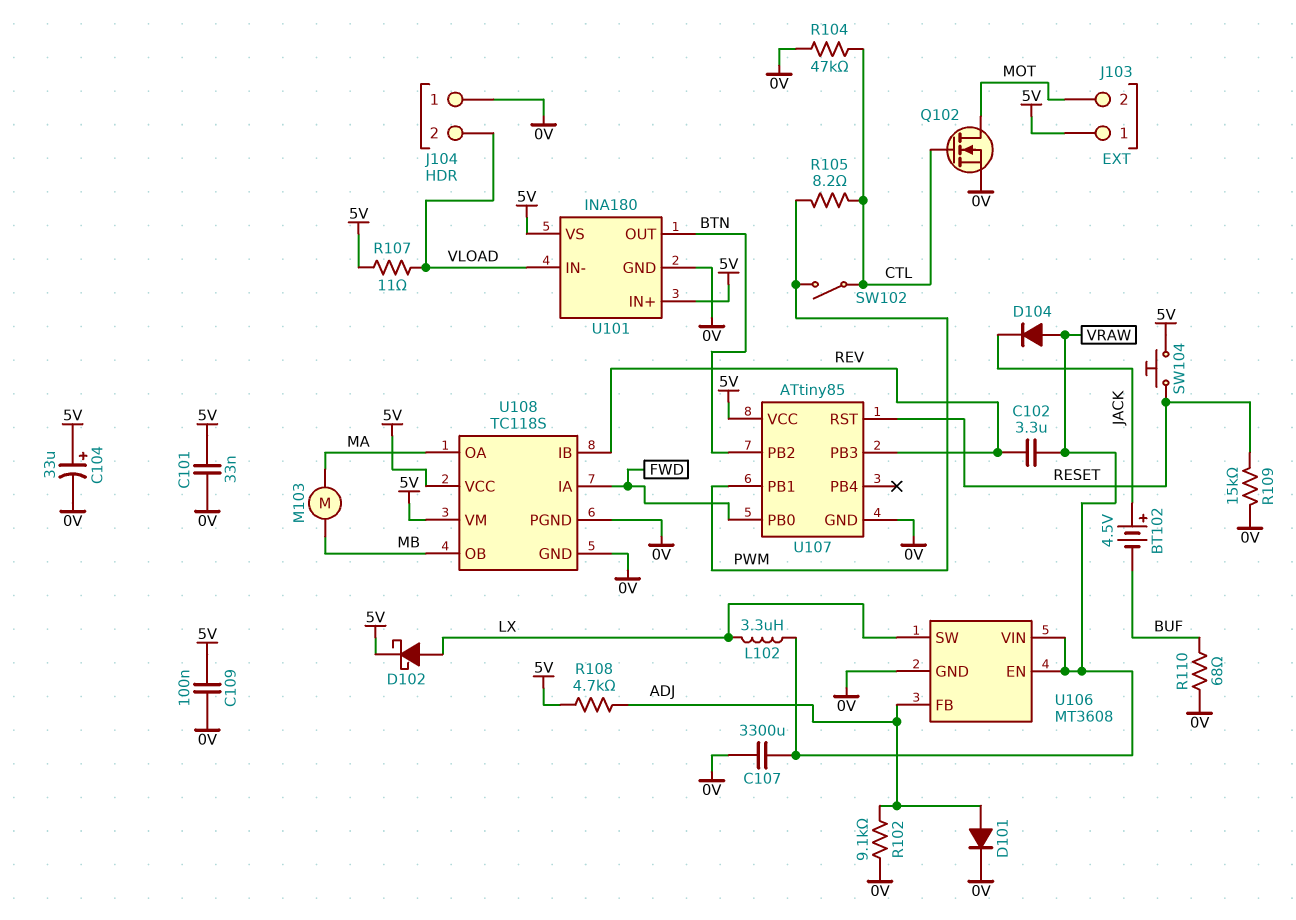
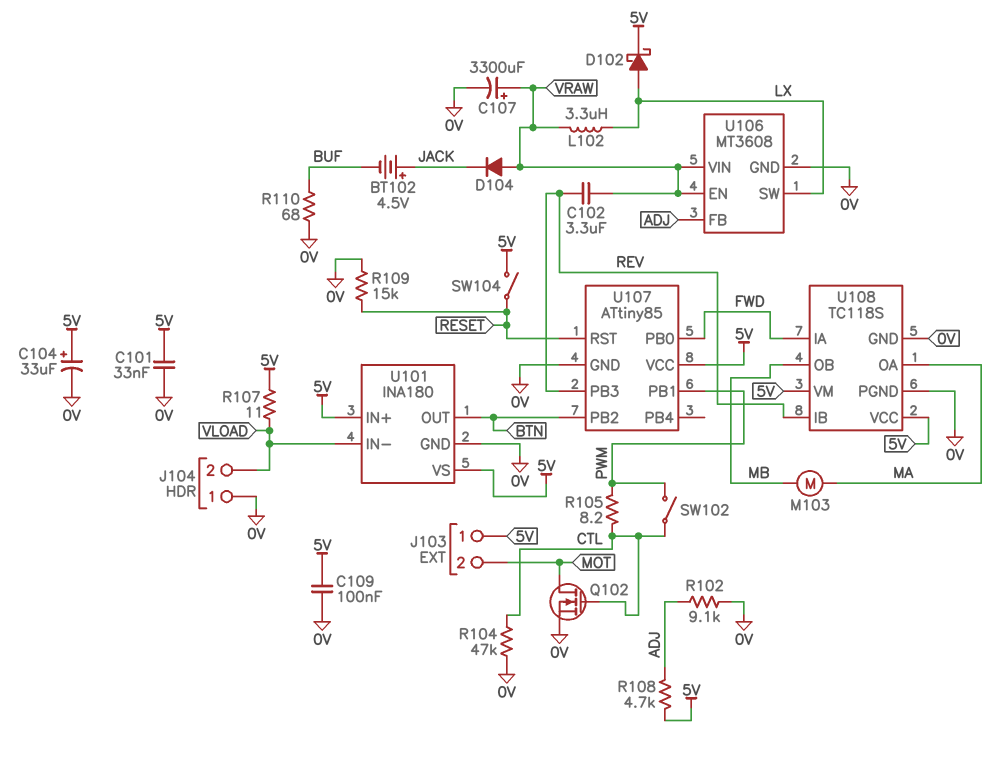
C107: 3300uF (0V, VRAW) -> 3300uF (plus VRAW, minus 0V)
D101: diode (A ADJ, K 0V) -> none
SW104: button (5V, RESET) -> switch (5V, RESET)

